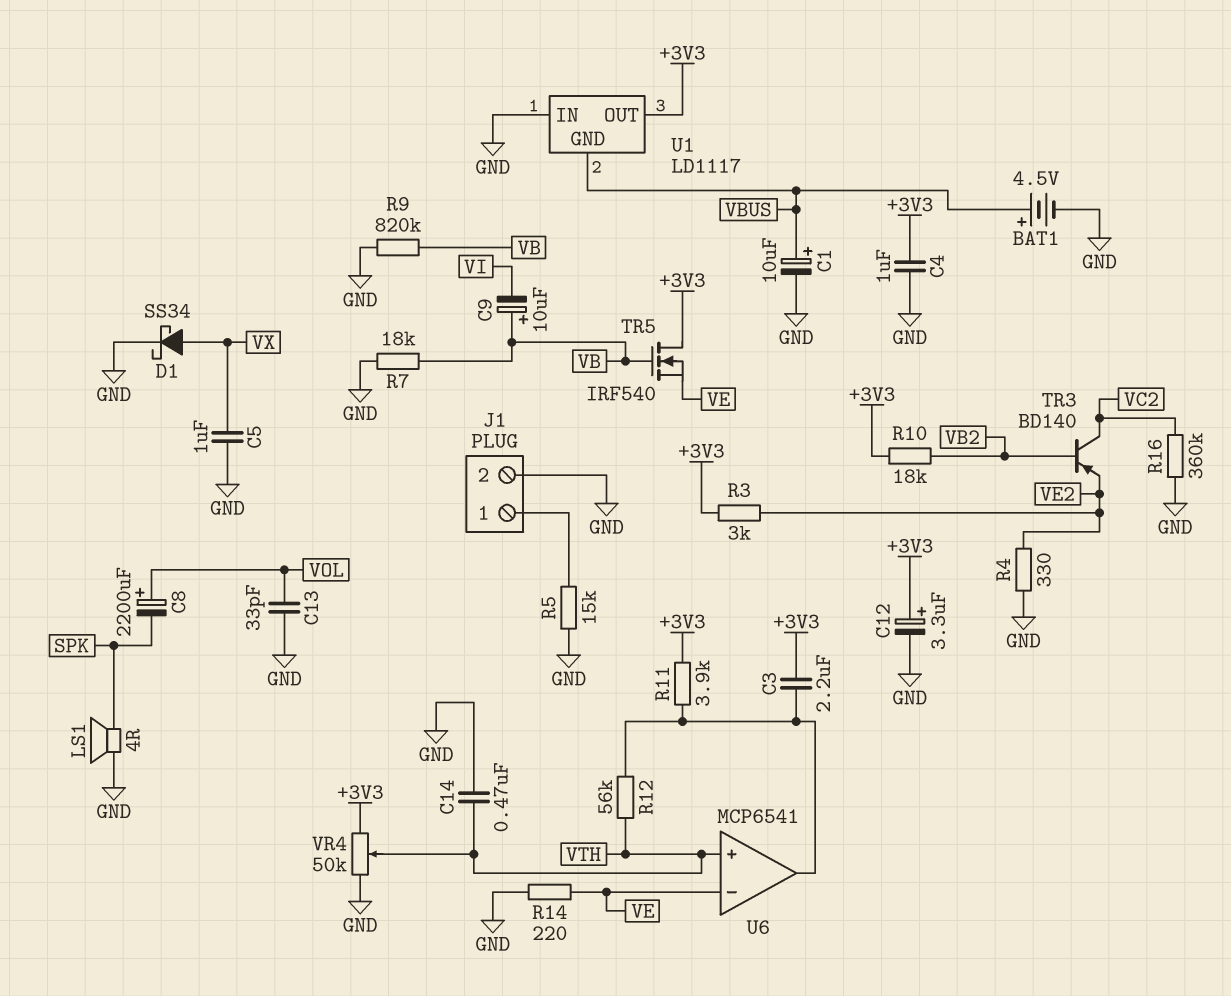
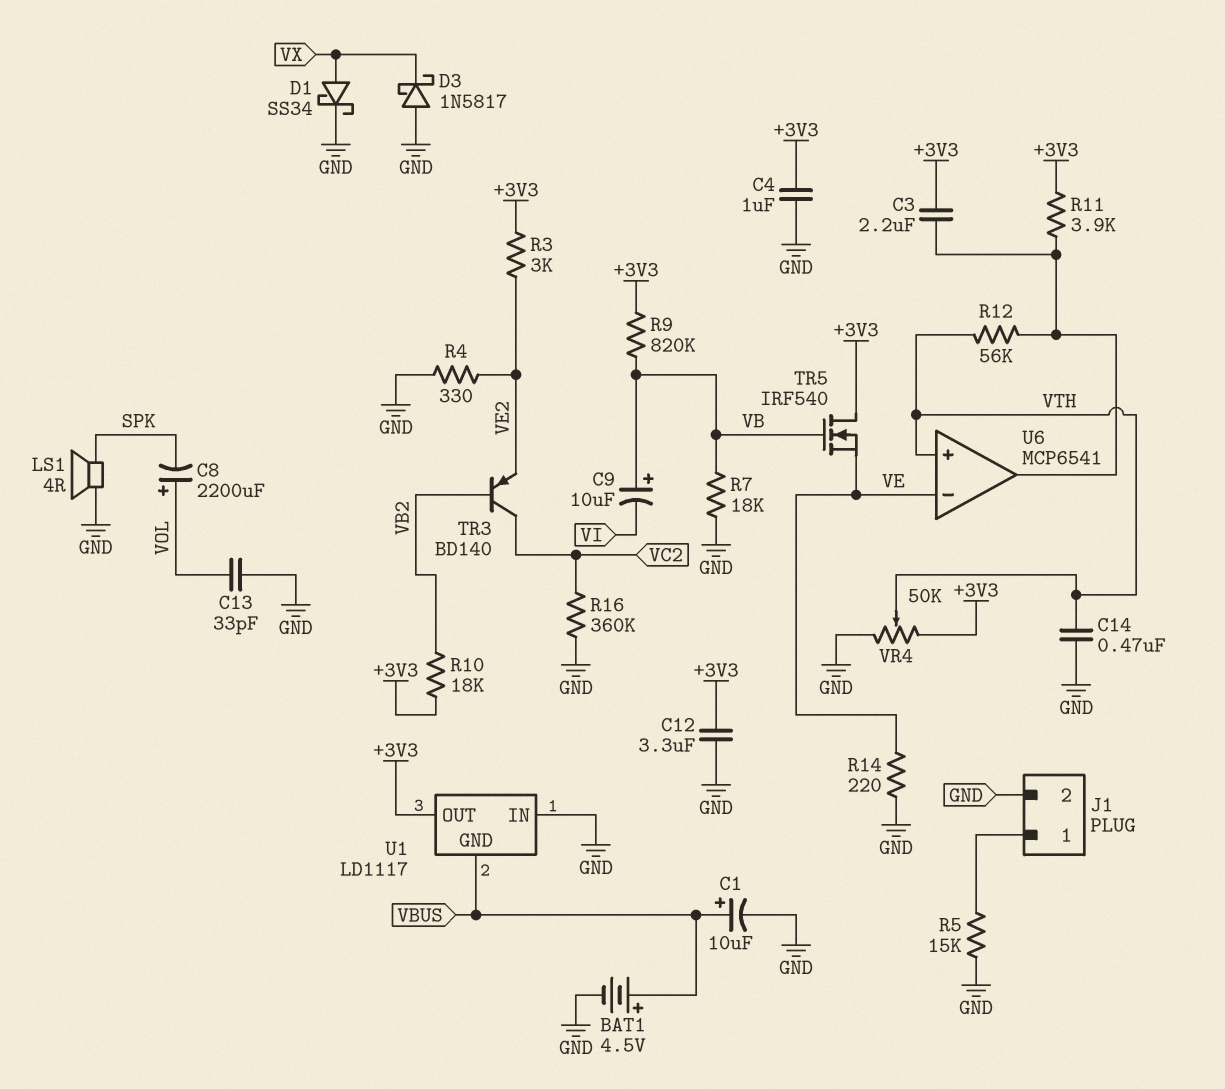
C5: 1uF (GND, VX) -> none
C12: 3.3uF (plus +3V3, minus GND) -> 3.3uF (+3V3, GND)
D3: none -> schottky 1N5817 (A GND, K VX)
R9: 820k (GND, VB) -> 820k (+3V3, VB)

